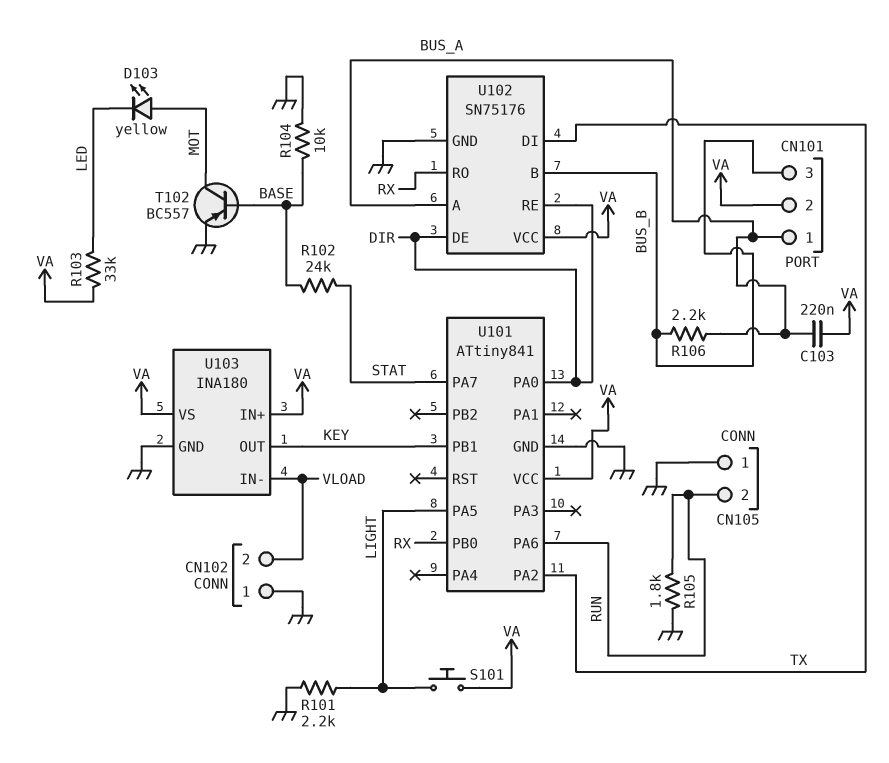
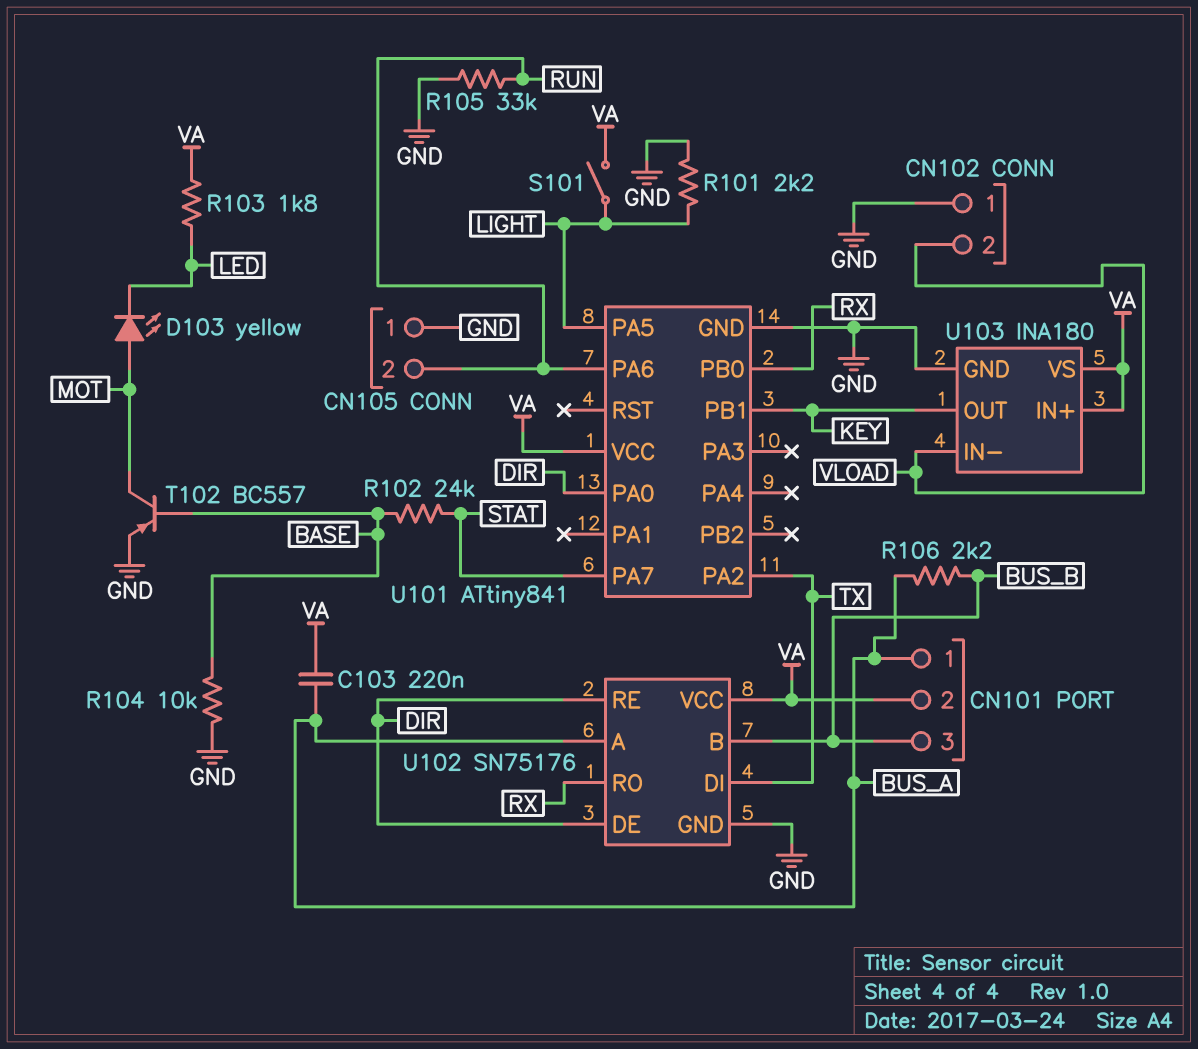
R103: 33k (LED, VA) -> 1.8k (LED, VA)
R105: 1.8k (GND, RUN) -> 33k (GND, RUN)
S101: button (LIGHT, VA) -> switch (LIGHT, VA)

